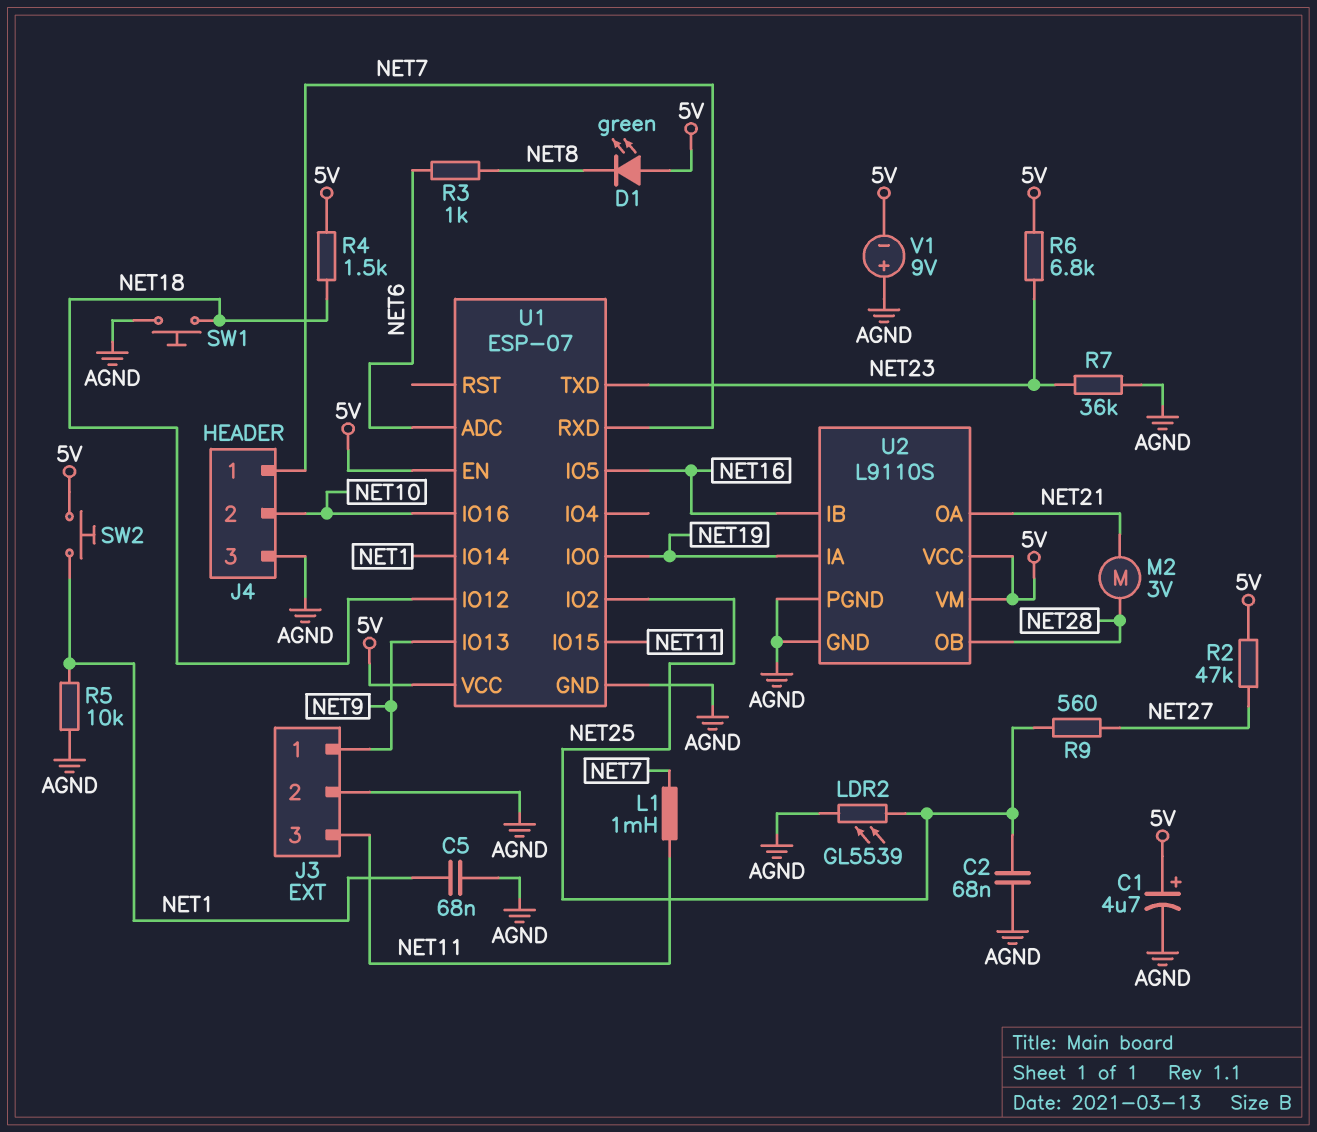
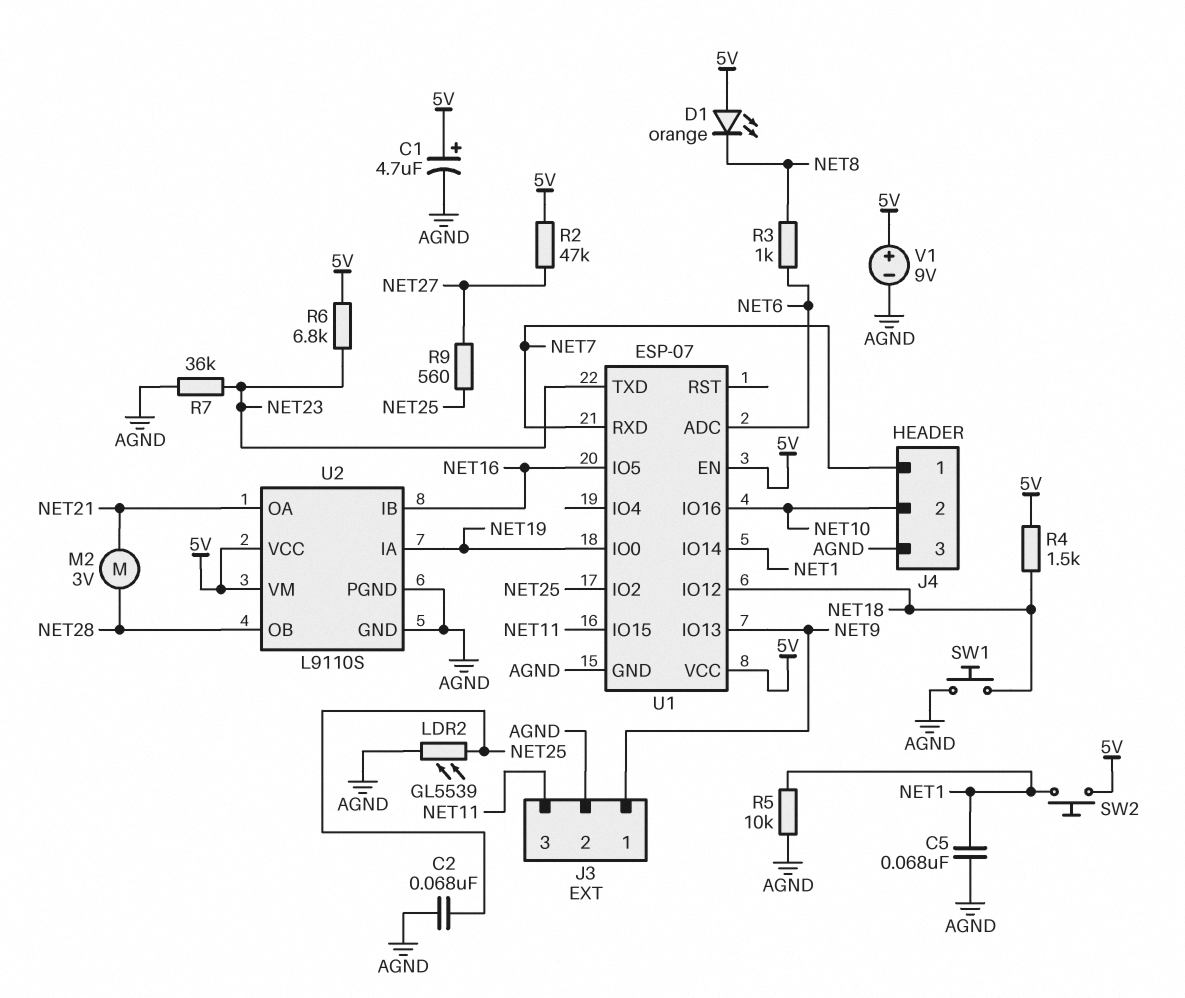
D1: LED green (A 5V, K NET8) -> LED orange (A 5V, K NET8)
L1: 1mH (NET7, NET11) -> none
V1: 9V (plus AGND, minus 5V) -> 9V (plus 5V, minus AGND)

